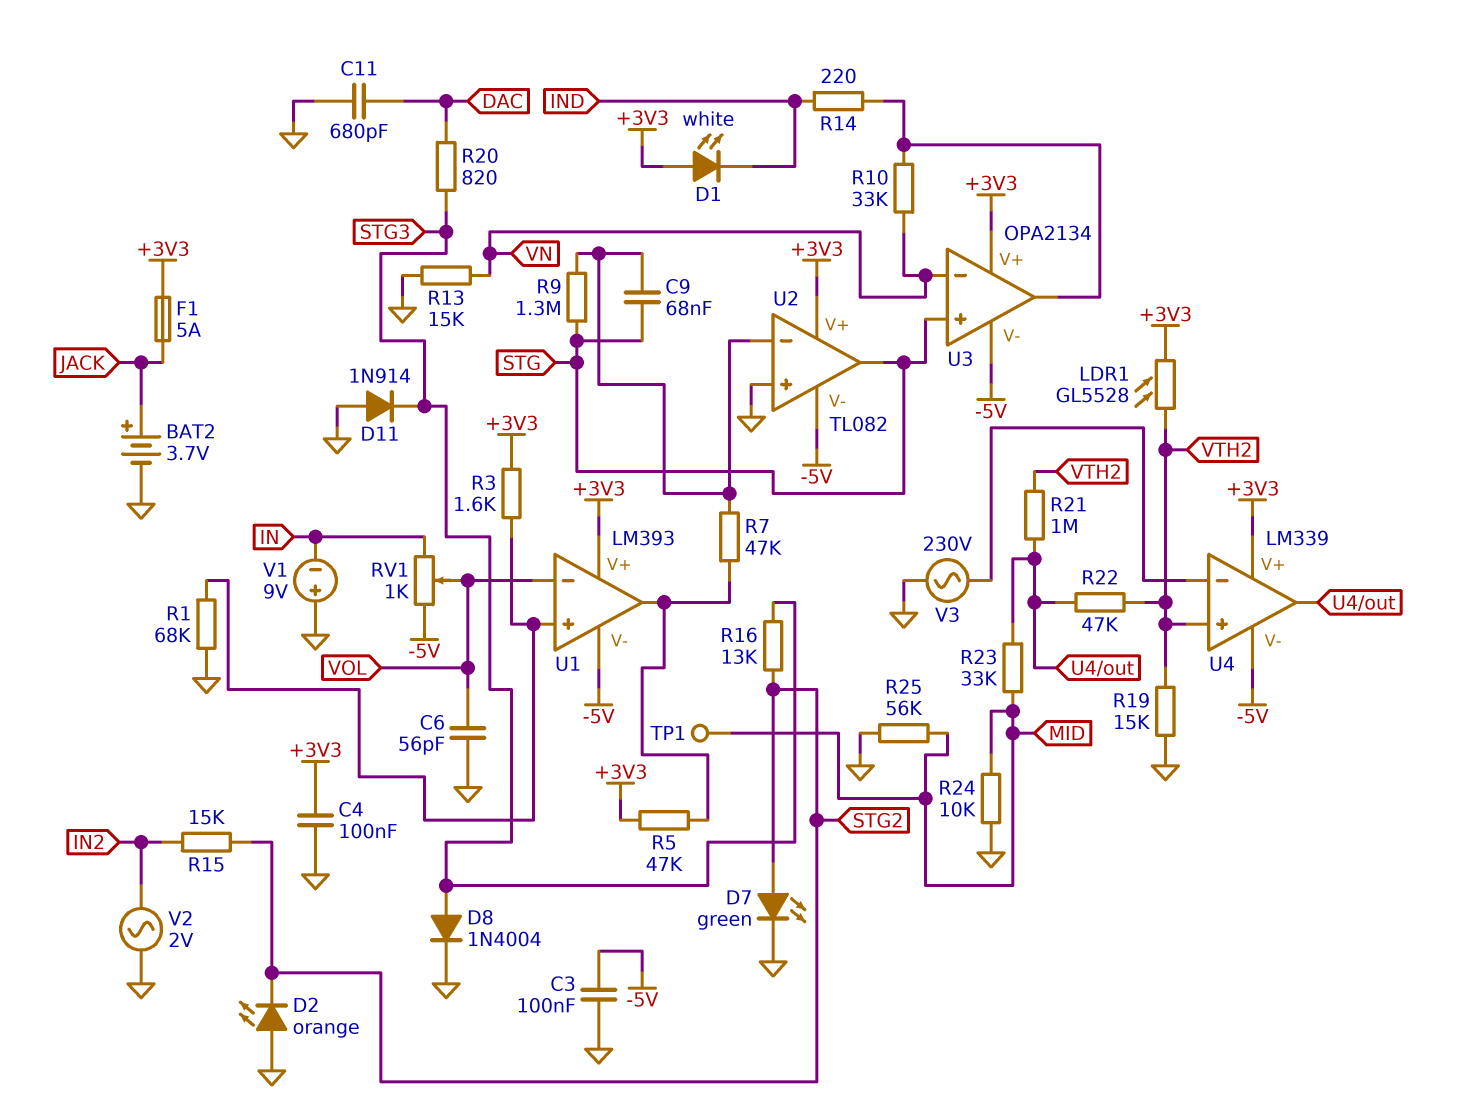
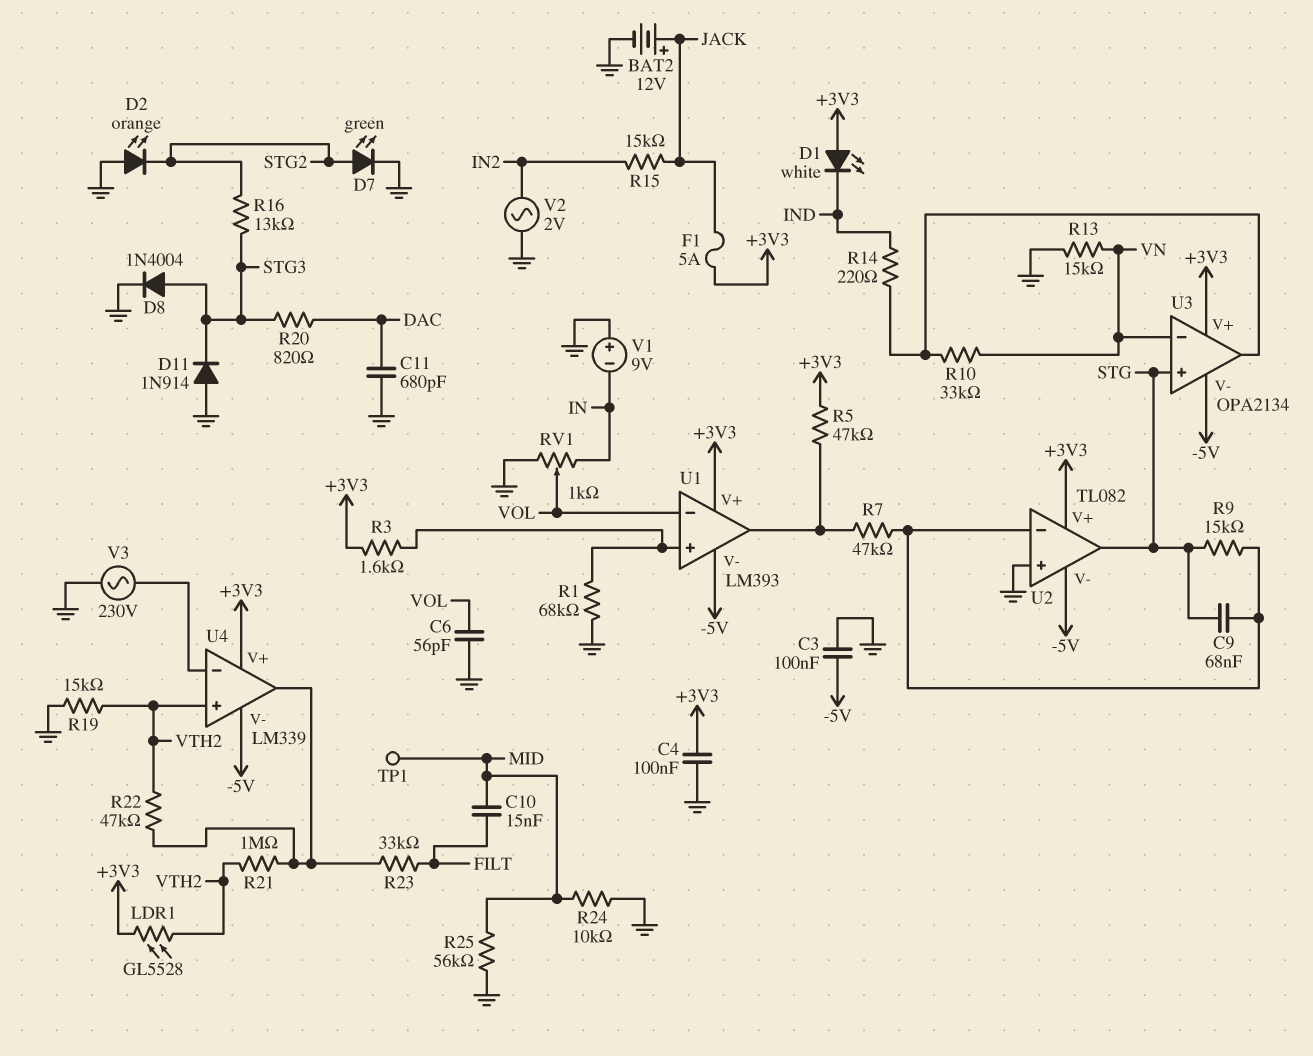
BAT2: 3.7V (plus JACK, minus GND) -> 12V (plus JACK, minus GND)
C10: none -> 15nF (FILT, MID)
R9: 1.3M (STG, U2/in-) -> 15k (STG, U2/in-)
R15: 15k (IN2, STG2) -> 15k (IN2, JACK)
R23: 33k (MID, U4/out) -> 33k (FILT, U4/out)
RV1: 1k (-5V, IN, wiper VOL) -> 1k (GND, IN, wiper VOL)

